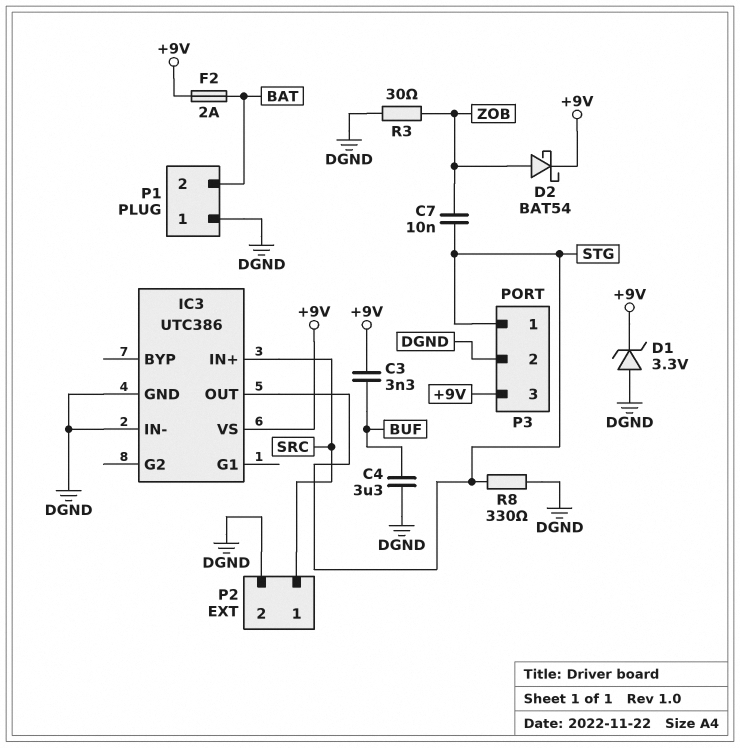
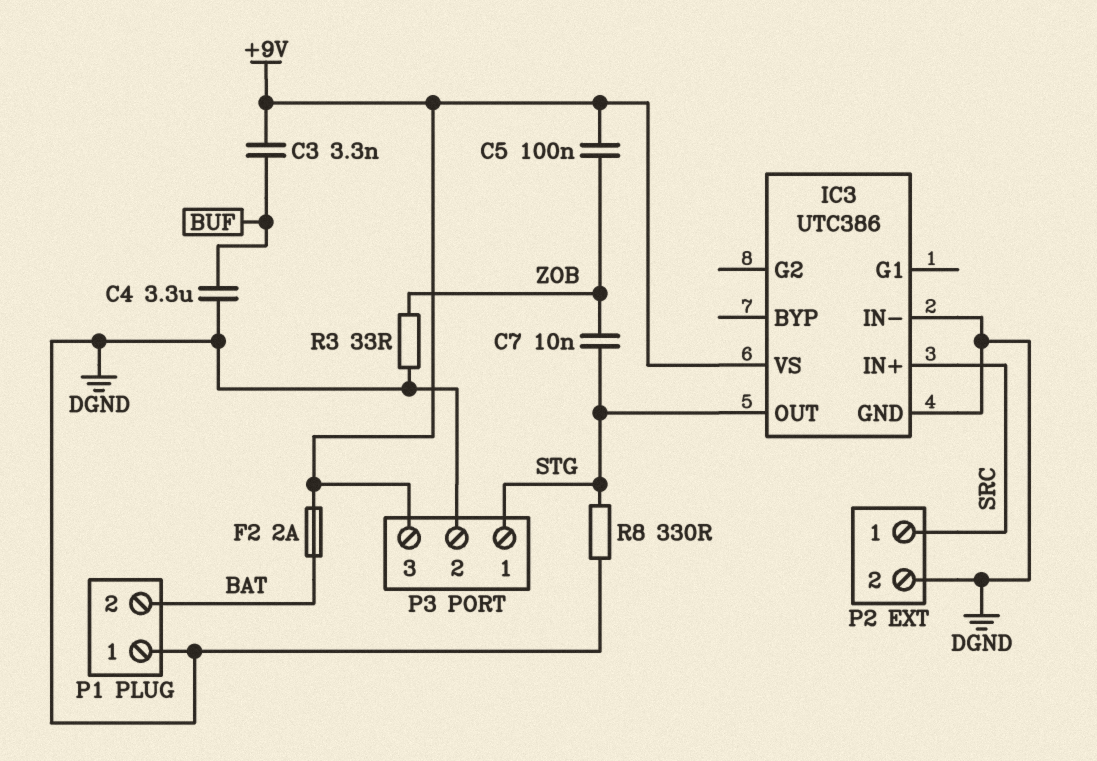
C5: none -> 100nF (+9V, ZOB)
D1: zener 3.3V (A DGND, K +9V) -> none
D2: schottky BAT54 (A ZOB, K +9V) -> none
R3: 30 (DGND, ZOB) -> 33 (DGND, ZOB)

